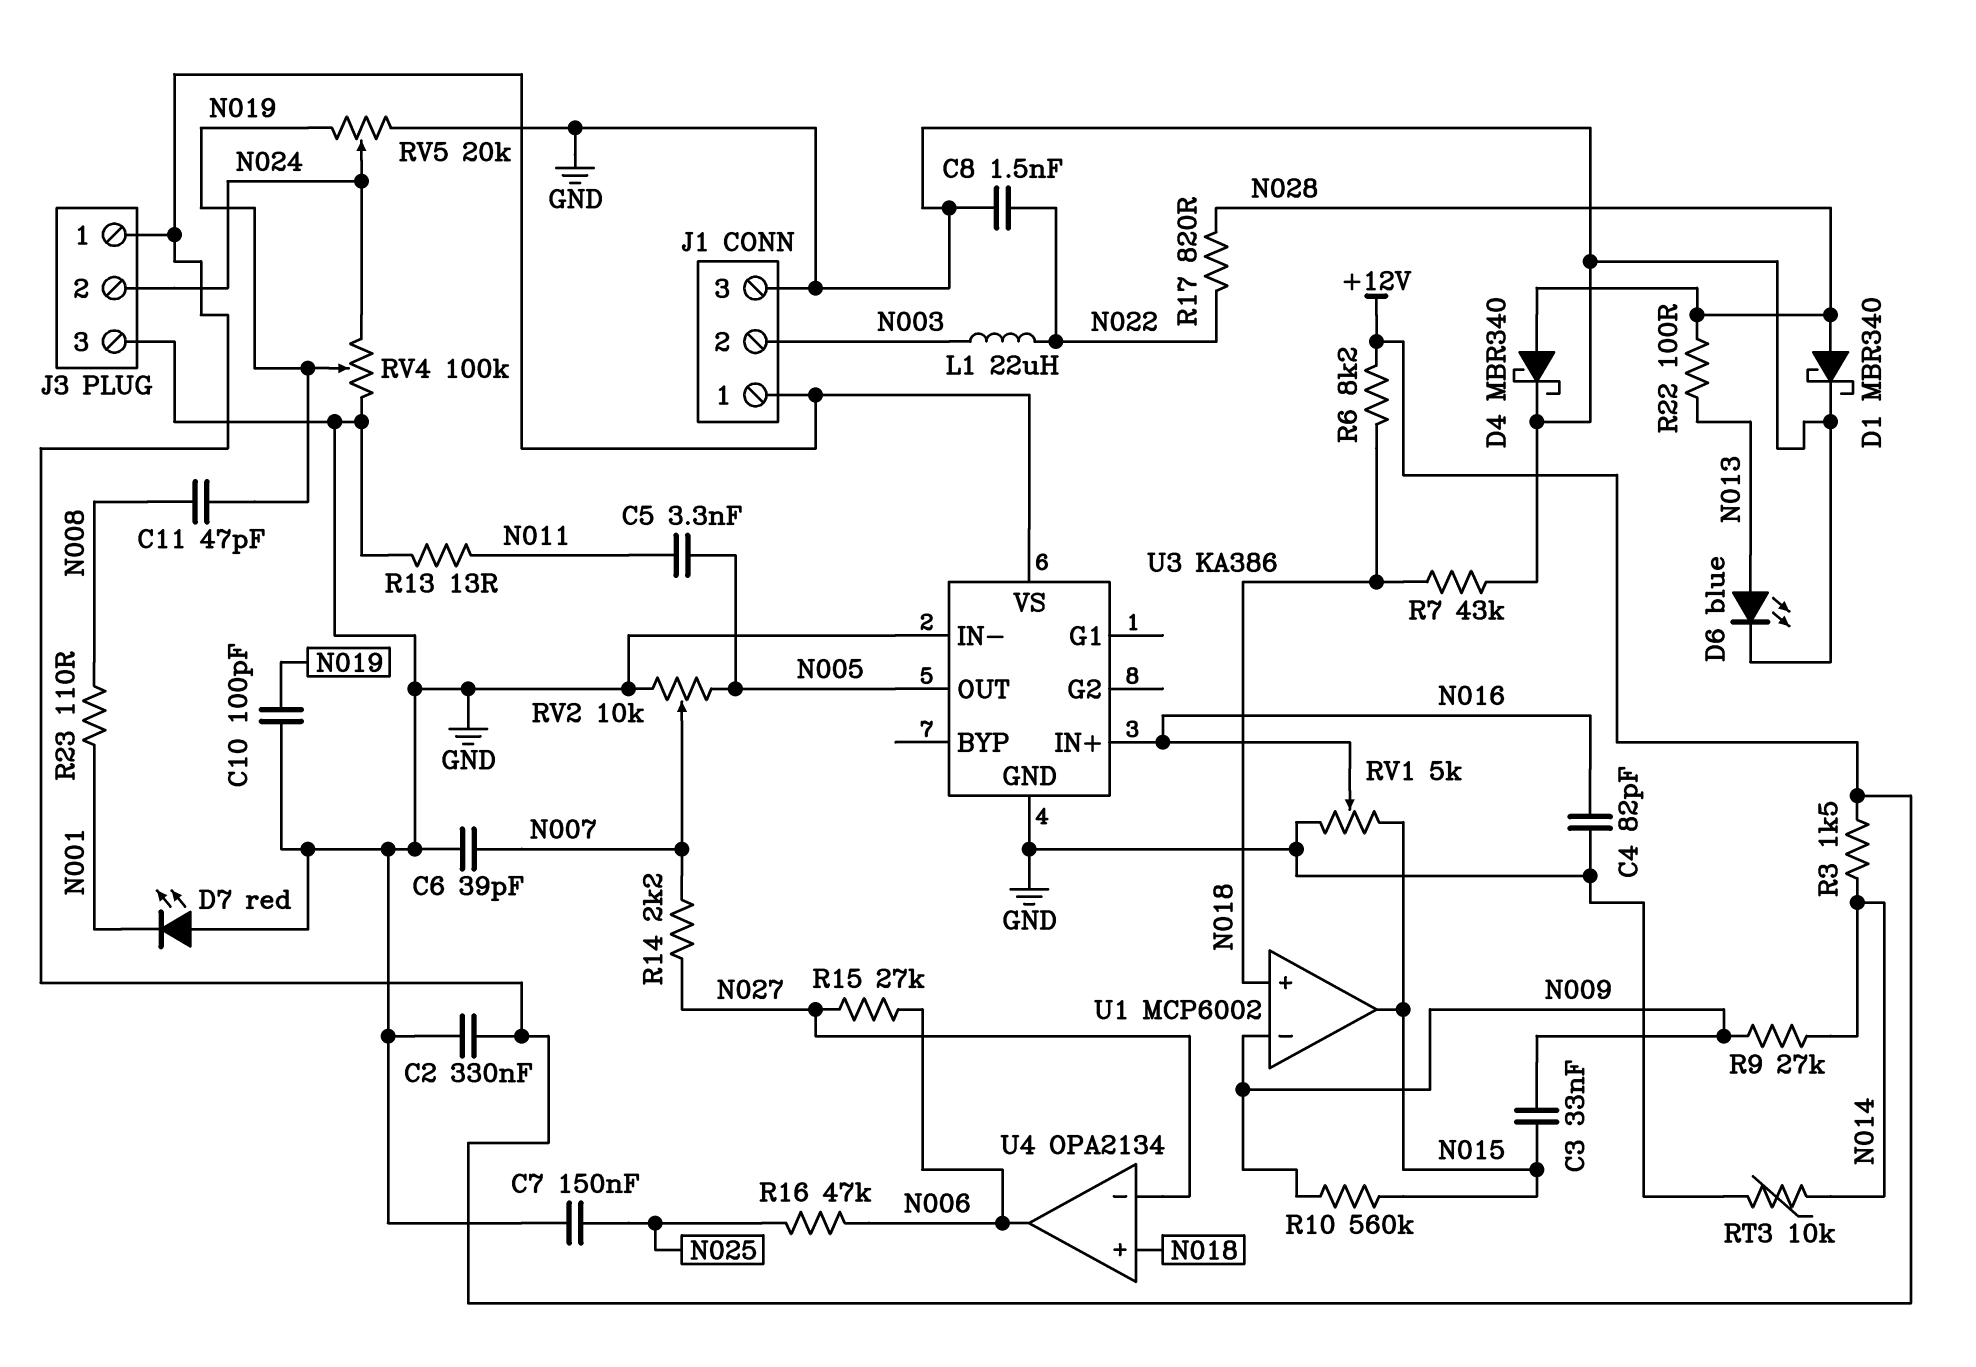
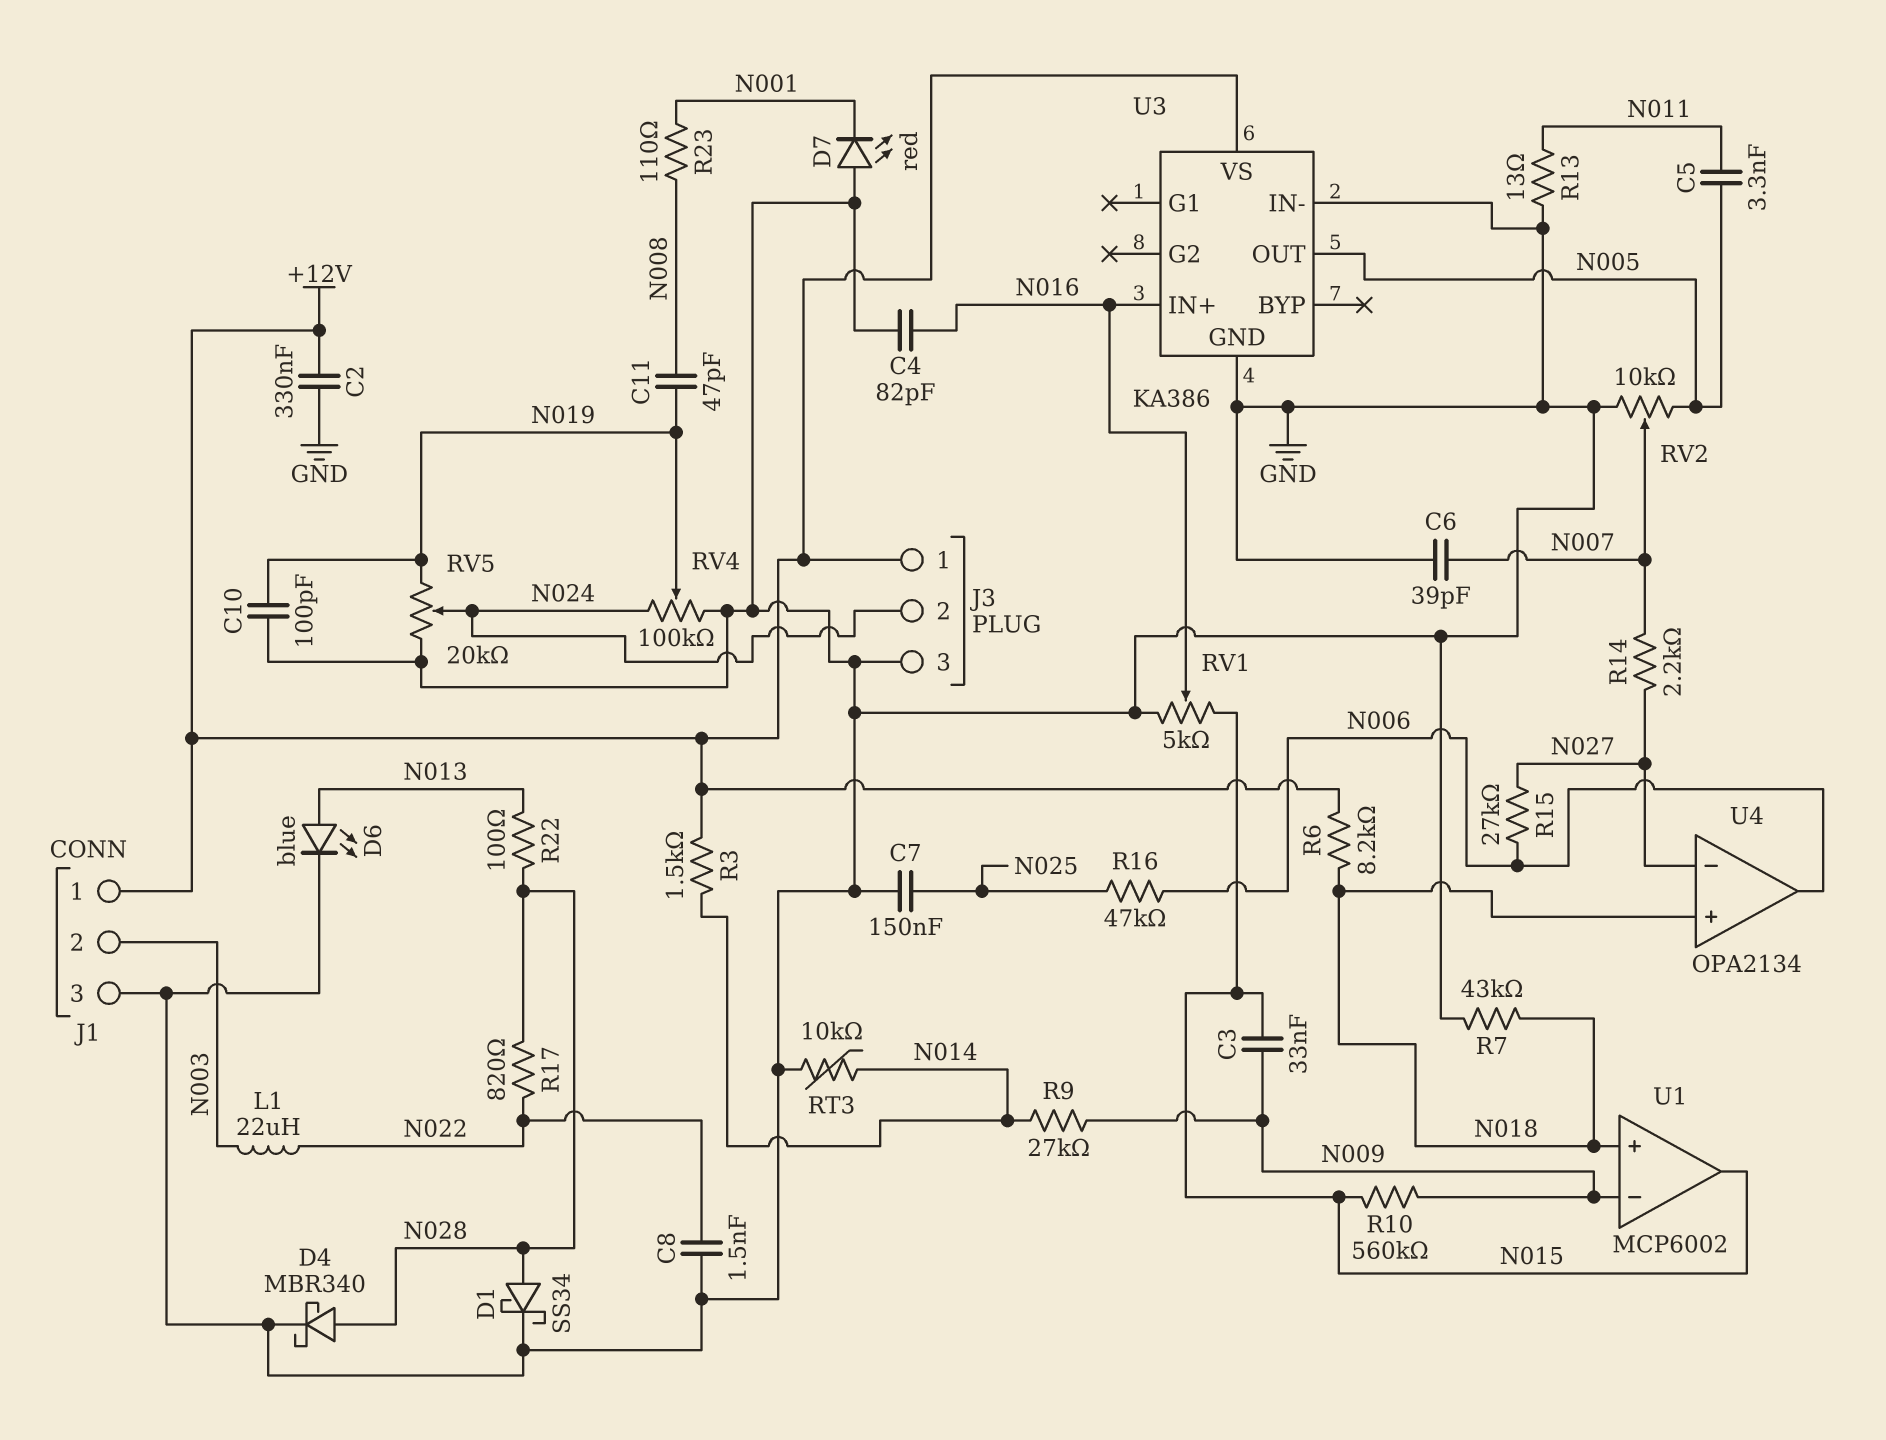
D1: schottky MBR340 (A N028, K GND) -> schottky SS34 (A N028, K GND)

